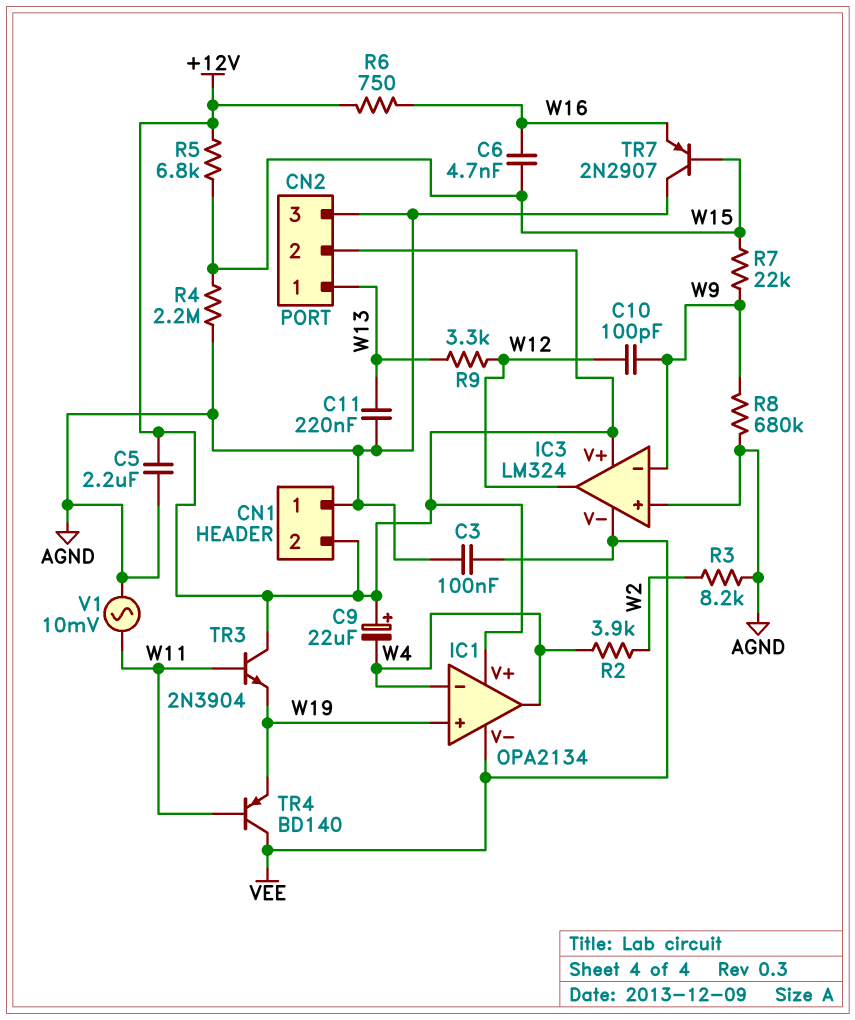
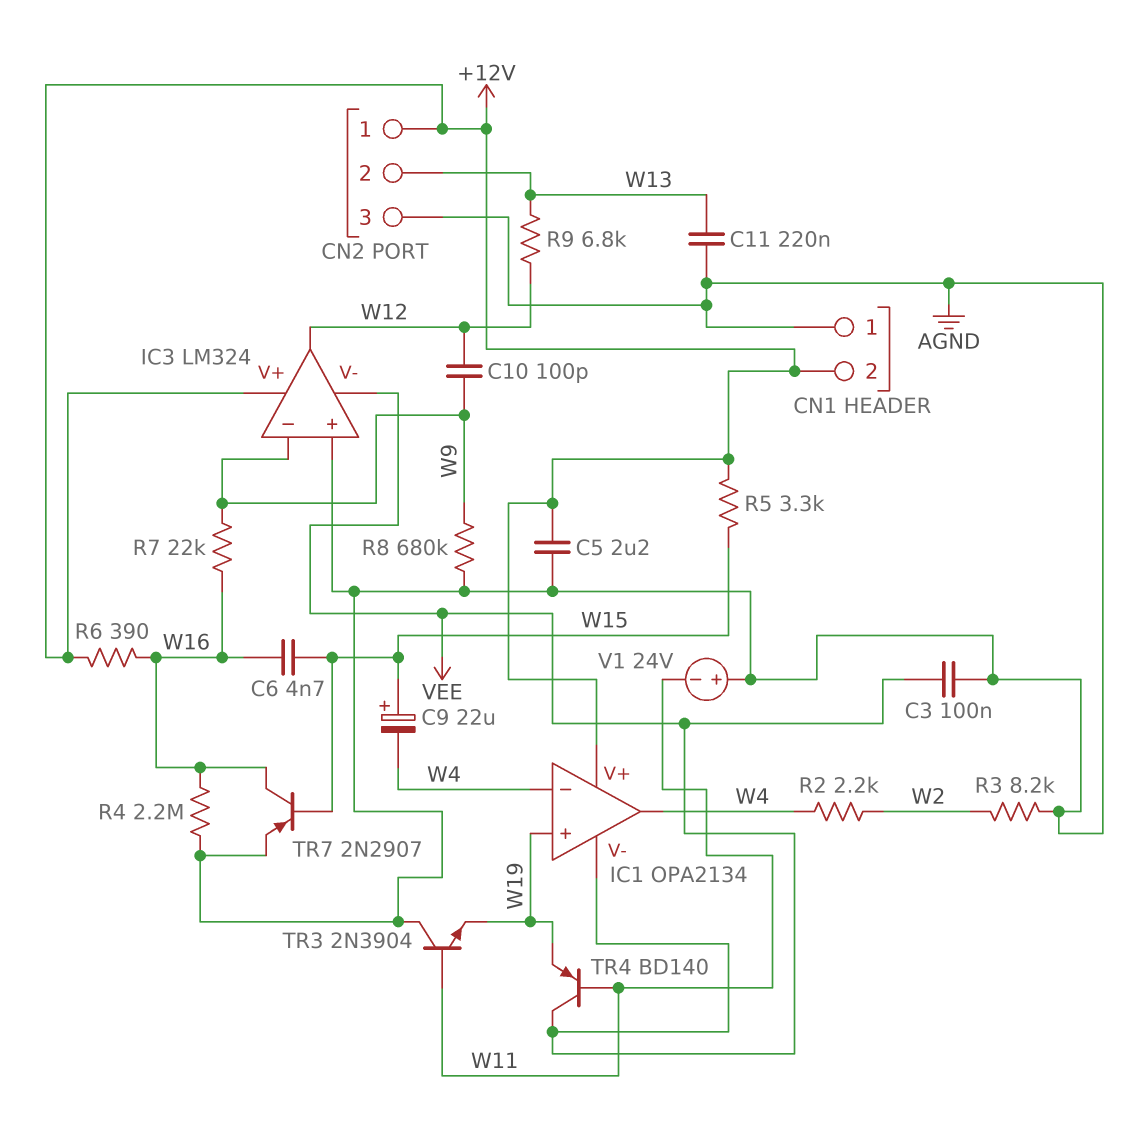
C9: 22uF (plus +12V, minus W4) -> 22uF (plus W15, minus W4)
CN2 pin 1: W13 -> +12V
CN2 pin 2: +12V -> W13
R2: 3.9k (W2, W4) -> 2.2k (W2, W4)
R4: 2.2M (AGND, W15) -> 2.2M (AGND, W16)
R5: 6.8k (+12V, W15) -> 3.3k (+12V, W15)
R6: 750 (+12V, W16) -> 390 (+12V, W16)
R7: 22k (W9, W15) -> 22k (W9, W16)
R9: 3.3k (W12, W13) -> 6.8k (W12, W13)
TR3: NPN 2N3904 (B W11, C +12V, E W19) -> NPN 2N3904 (B W11, C AGND, E W19)
TR7: PNP 2N2907 (B W15, C AGND, E W16) -> PNP 2N2907 (B W15, C W16, E AGND)
V1: AC 10mV (AGND, W11) -> 24V (plus AGND, minus W11)

